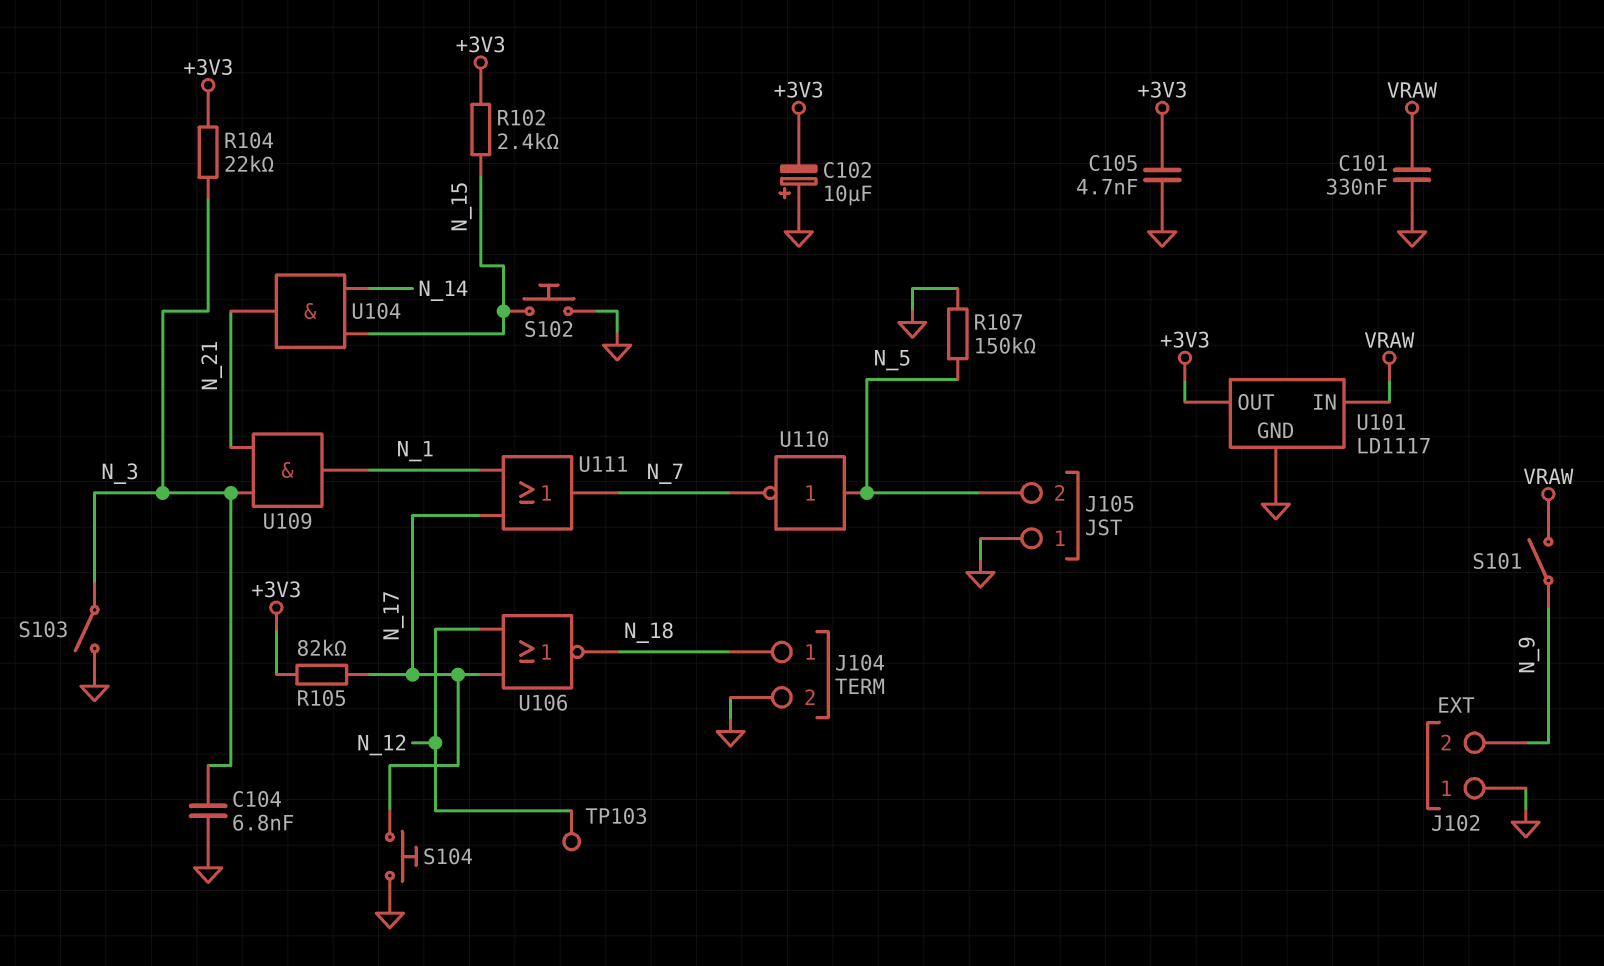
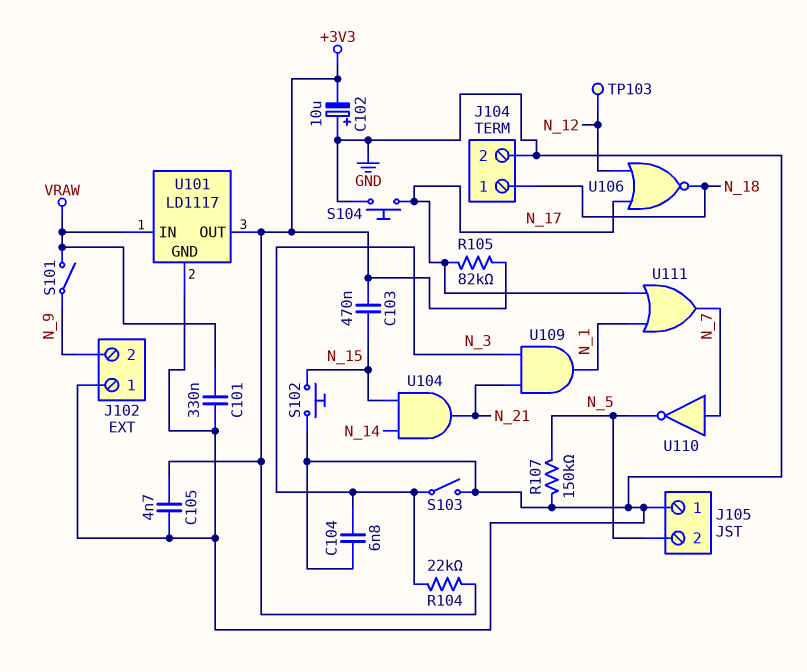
C103: none -> 470nF (+3V3, N_15)
R102: 2.4k (+3V3, N_15) -> none
U110: NOT (in N_5, out N_7) -> NOT (in N_7, out N_5)

